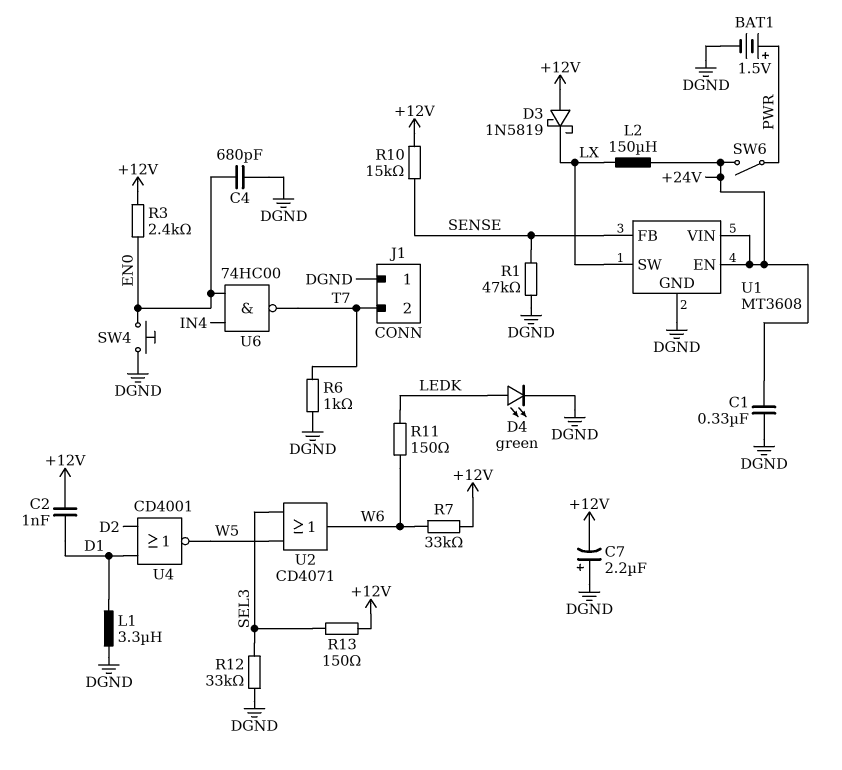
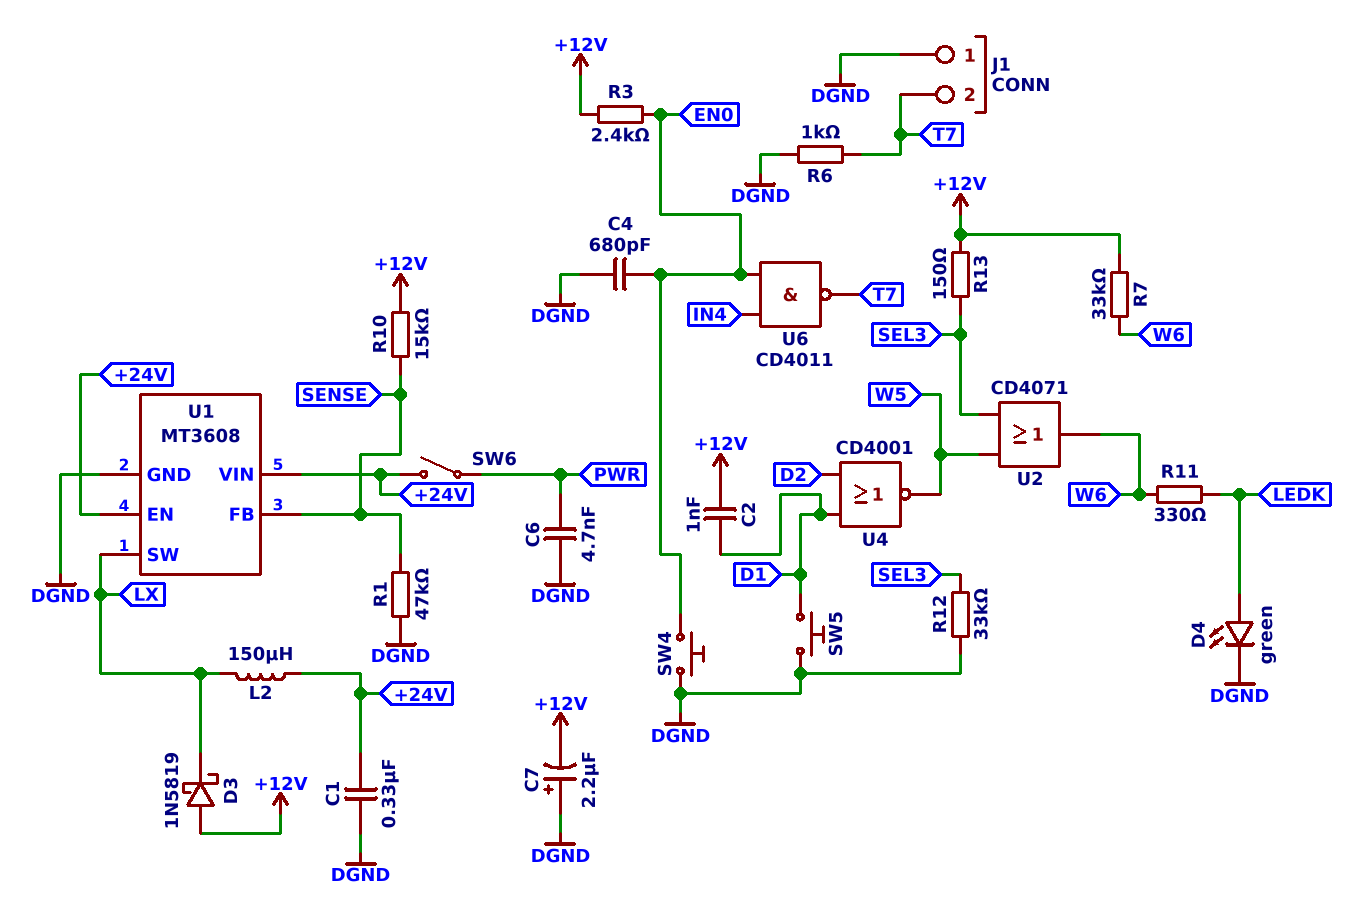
BAT1: 1.5V (plus PWR, minus DGND) -> none
C6: none -> 4.7nF (DGND, PWR)
L1: 3.3uH (D1, DGND) -> none
R11: 150 (LEDK, W6) -> 330 (LEDK, W6)
SW5: none -> button (D1, DGND)
U6: NAND 74HC00 (in EN0, in IN4, out T7) -> NAND CD4011 (in EN0, in IN4, out T7)

